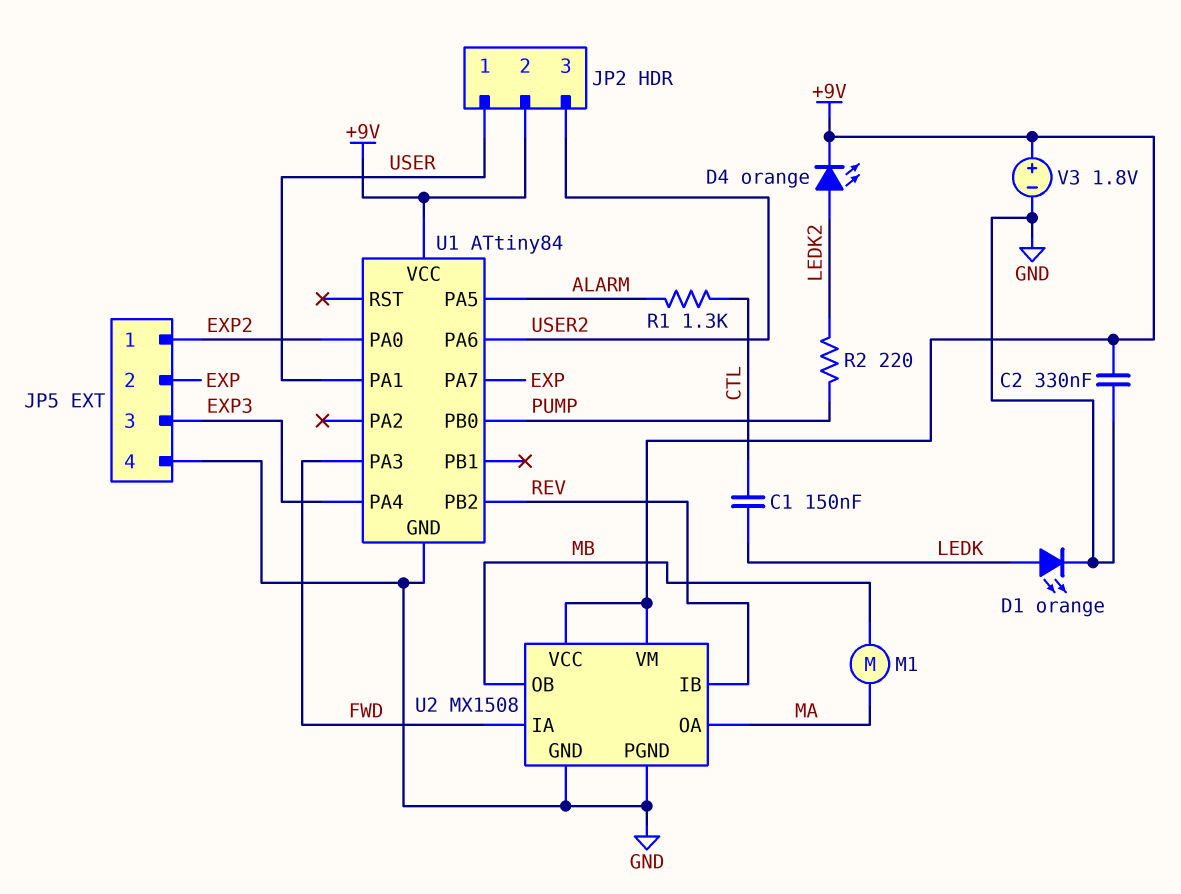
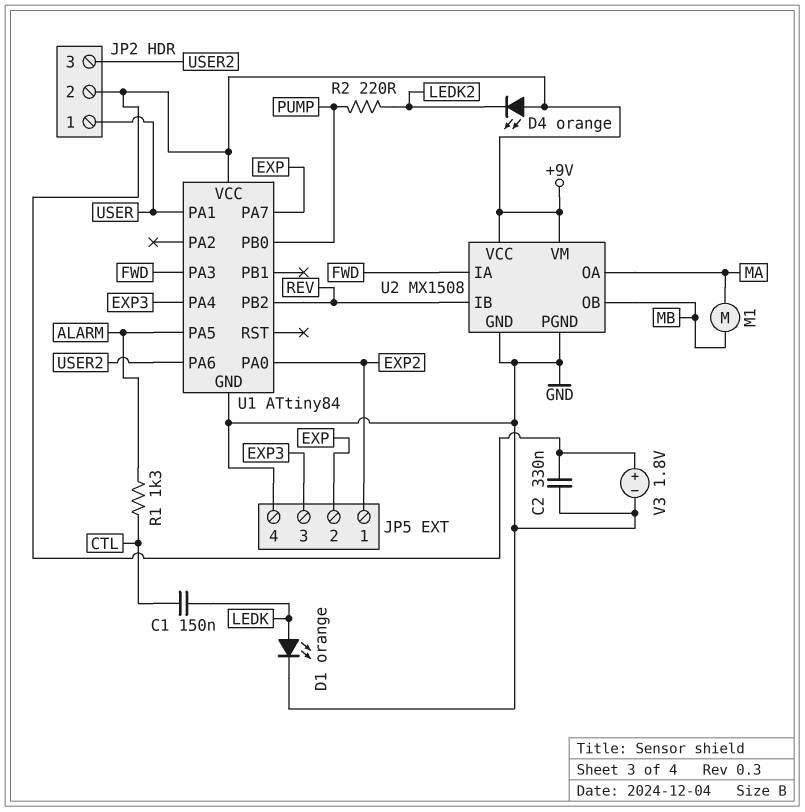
D4: LED orange (A LEDK2, K +9V) -> LED orange (A +9V, K LEDK2)

